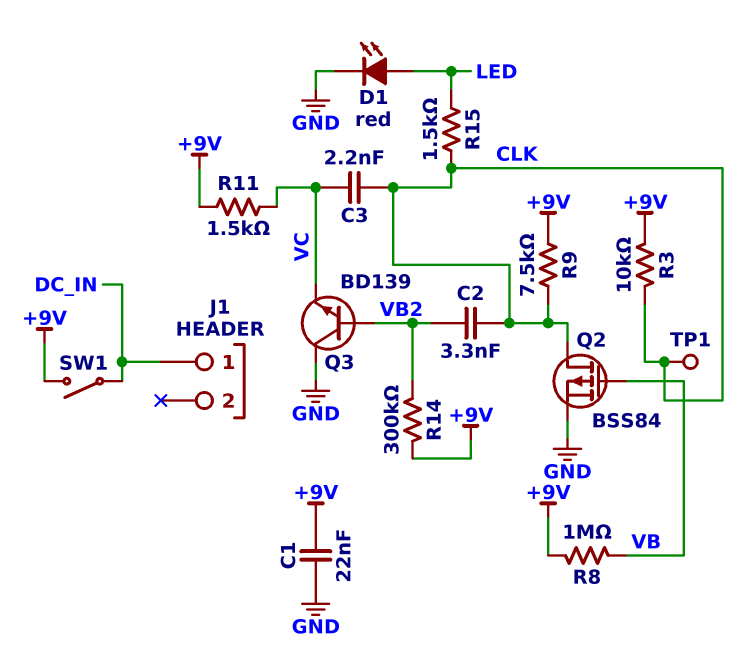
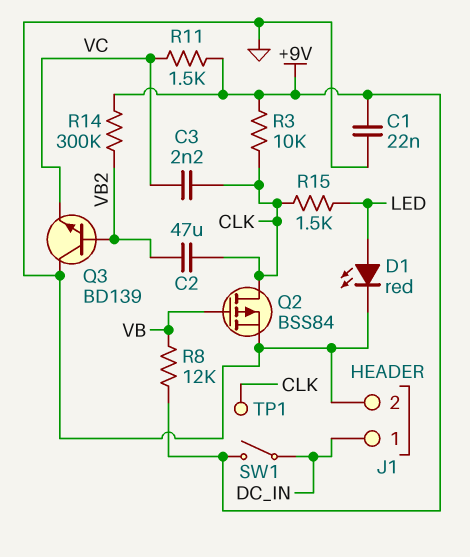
C2: 3.3nF (CLK, VB2) -> 47uF (CLK, VB2)
J1 pin 2: none -> GND
R8: 1M (+9V, VB) -> 12k (+9V, VB)
R9: 7.5k (+9V, CLK) -> none

